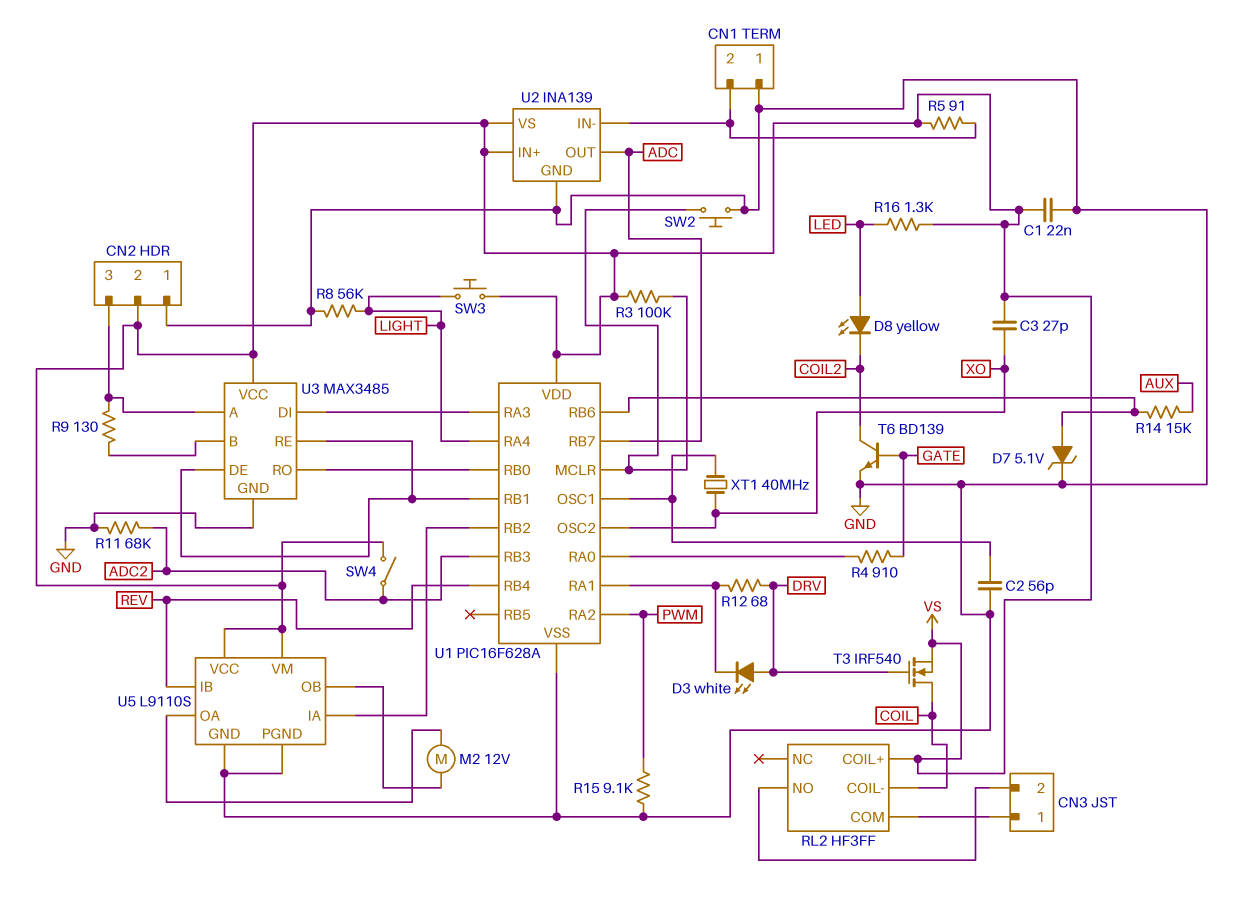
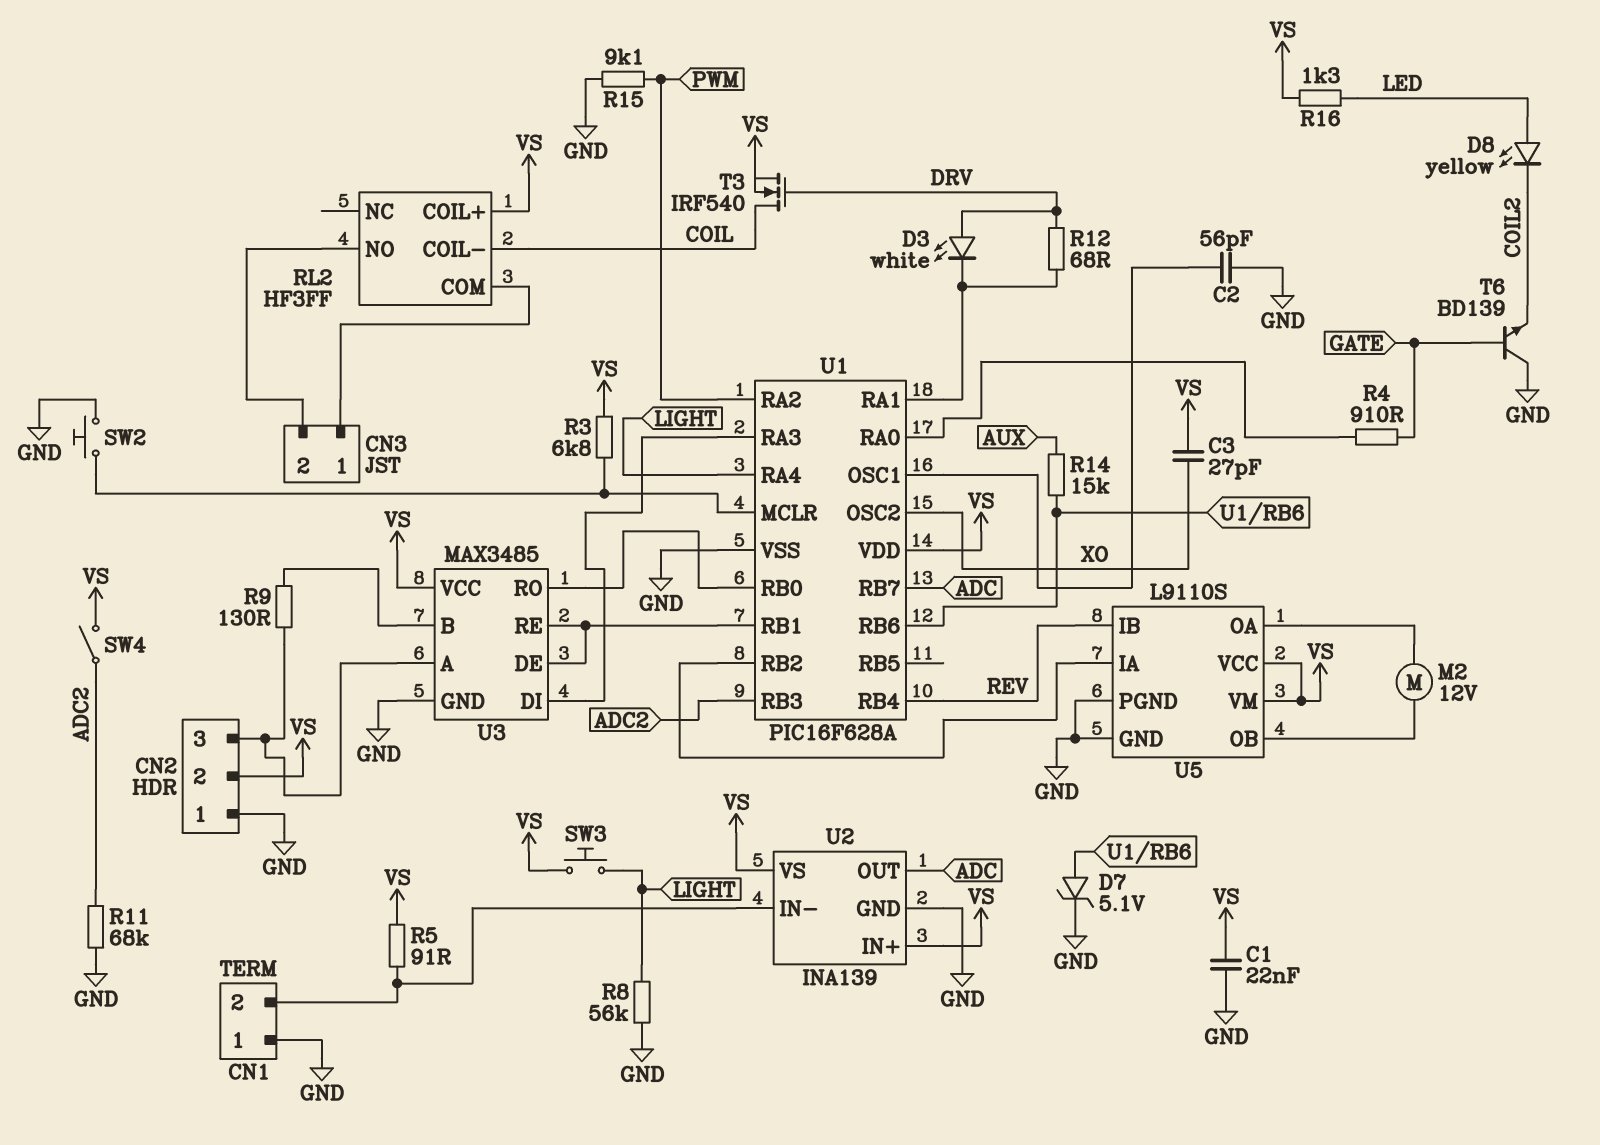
R3: 100k (U1/MCLR, VS) -> 6.8k (U1/MCLR, VS)
T6: NPN BD139 (B GATE, C COIL2, E GND) -> NPN BD139 (B GATE, C GND, E COIL2)
XT1: 40MHz (U1/OSC1, XO) -> none

